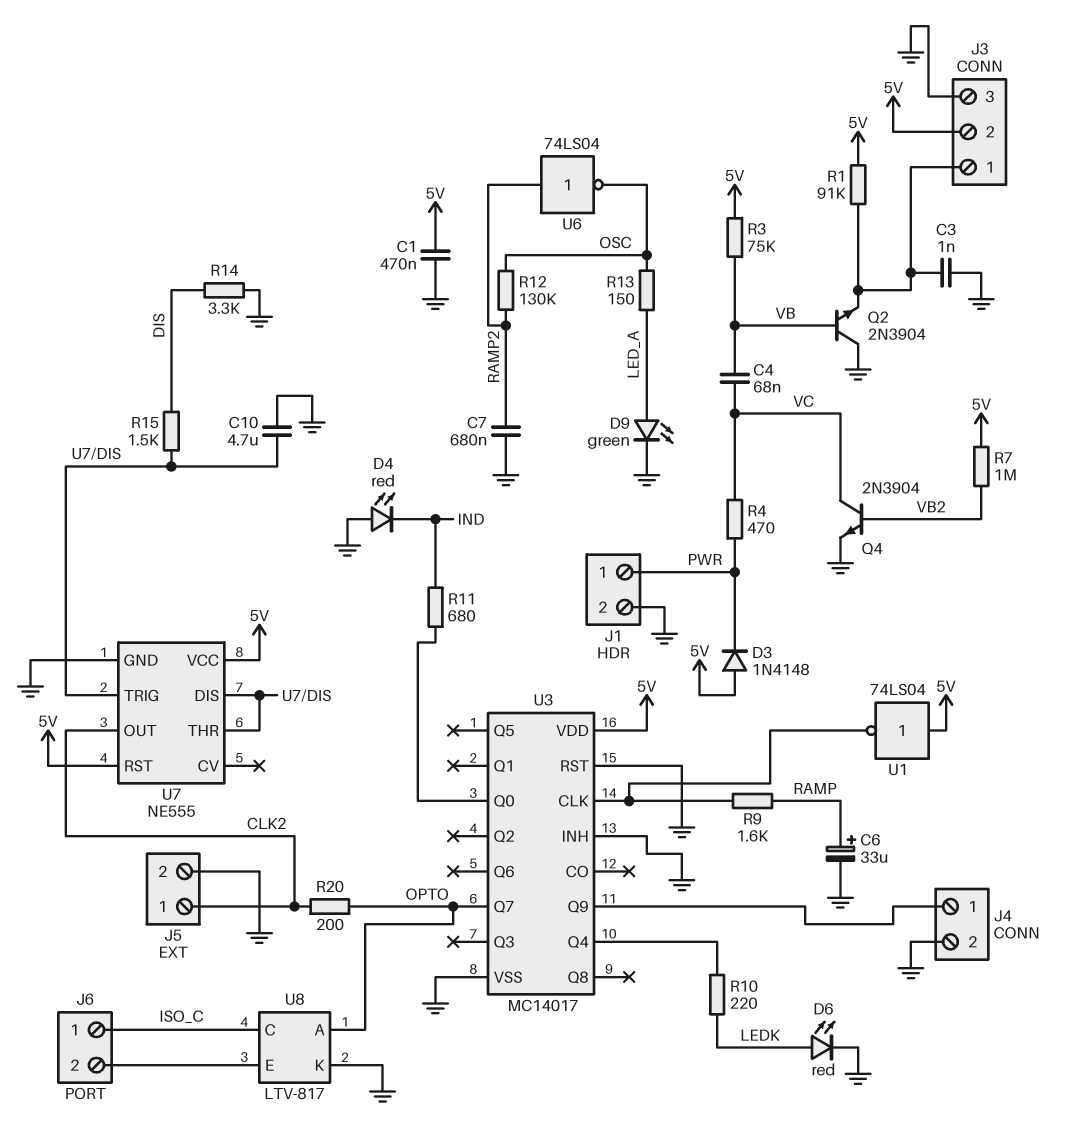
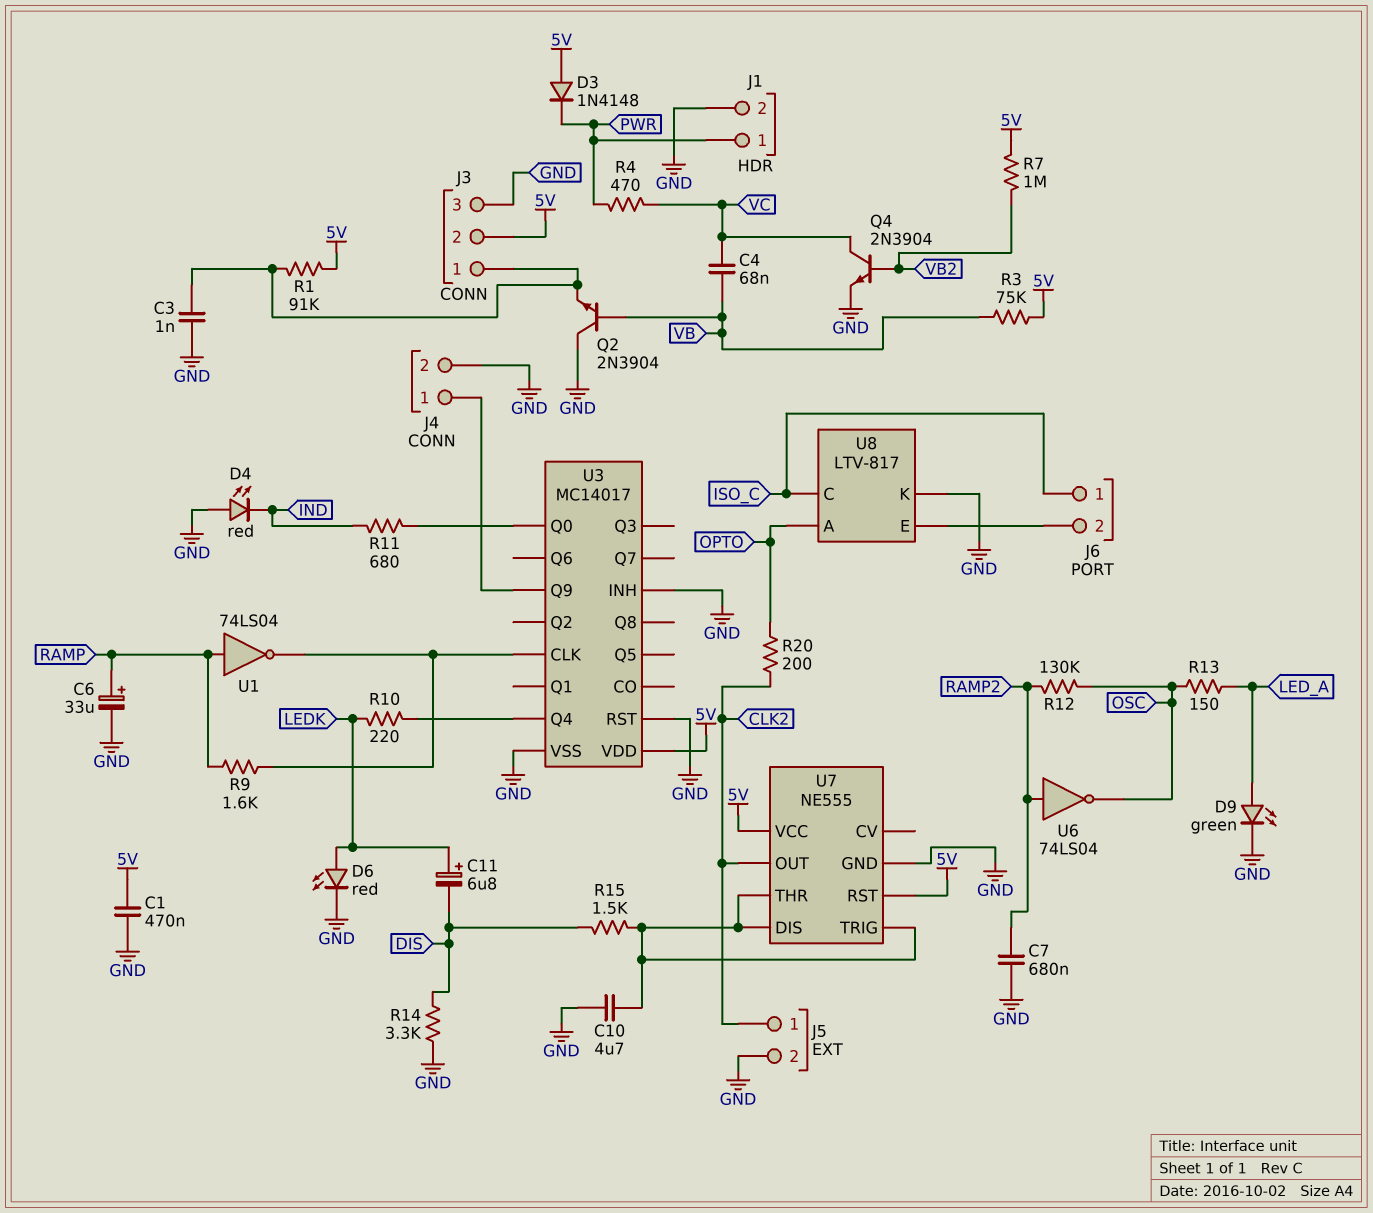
C11: none -> 6.8uF (plus LEDK, minus DIS)
U1: NOT 74LS04 (in 5V, out U3/CLK) -> NOT 74LS04 (in RAMP, out U3/CLK)
U3 pin Q7: OPTO -> none

